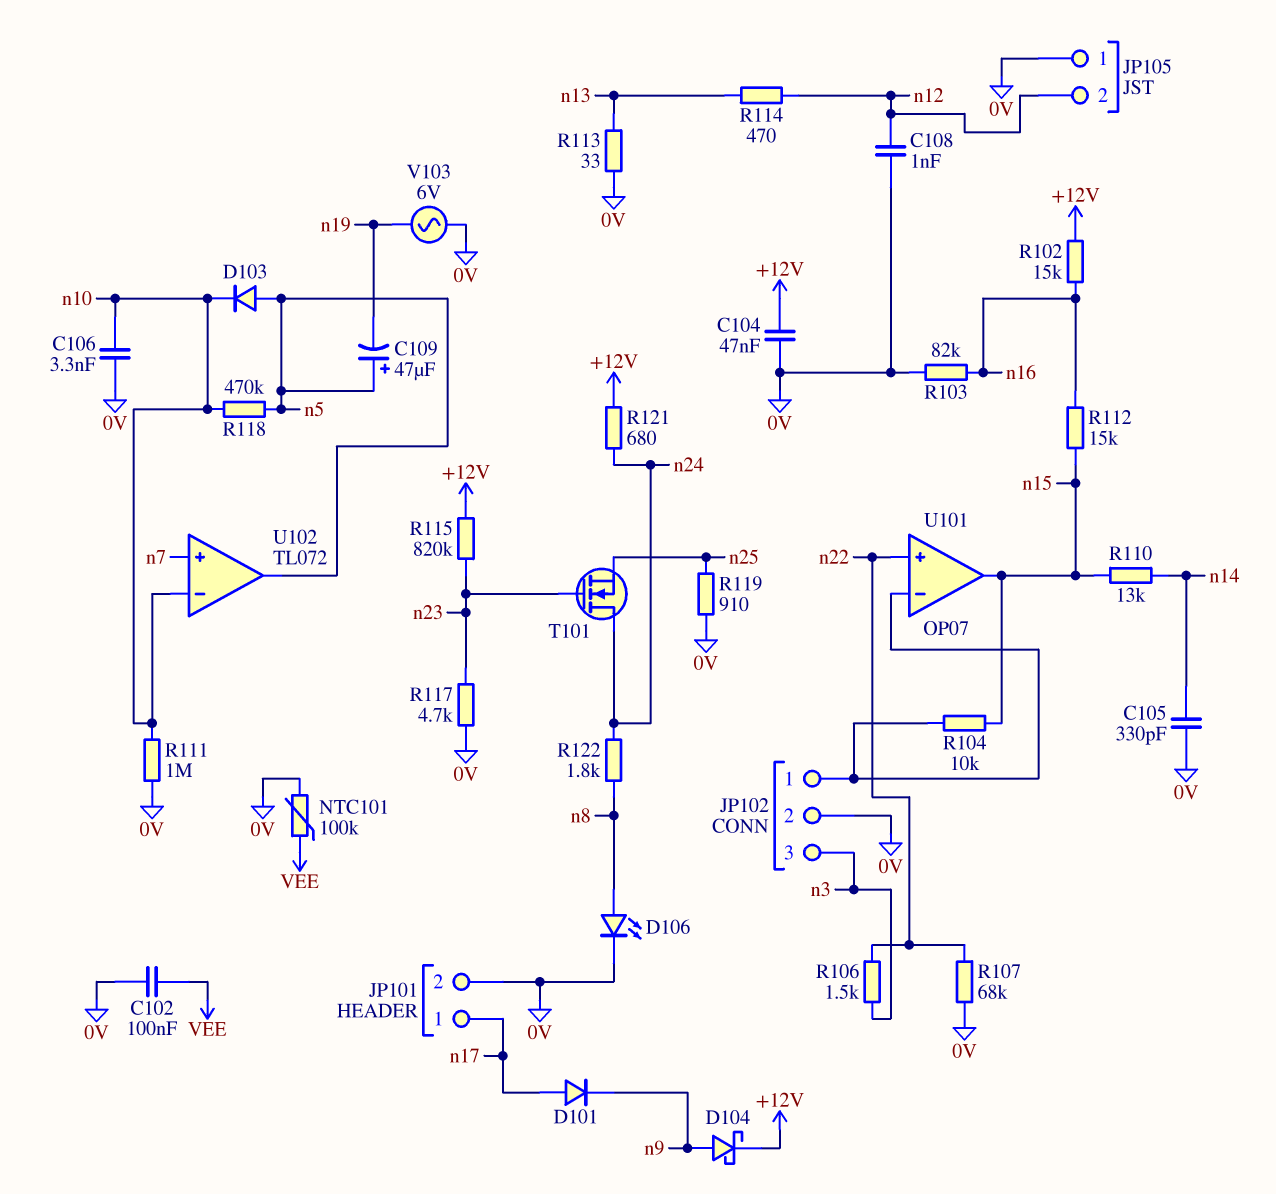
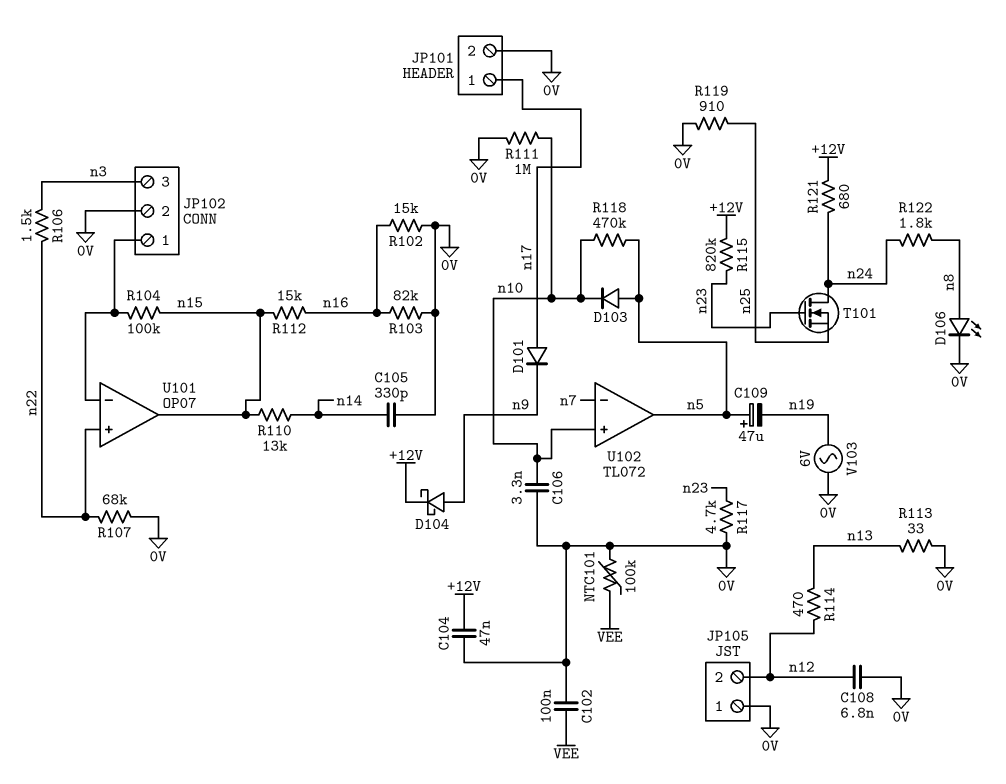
C108: 1nF (0V, n12) -> 6.8nF (0V, n12)
R102: 15k (+12V, n16) -> 15k (0V, n16)
R104: 10k (JP102/1, n15) -> 100k (JP102/1, n15)
U102 pin in+: n7 -> n10
U102 pin in-: n10 -> n7

